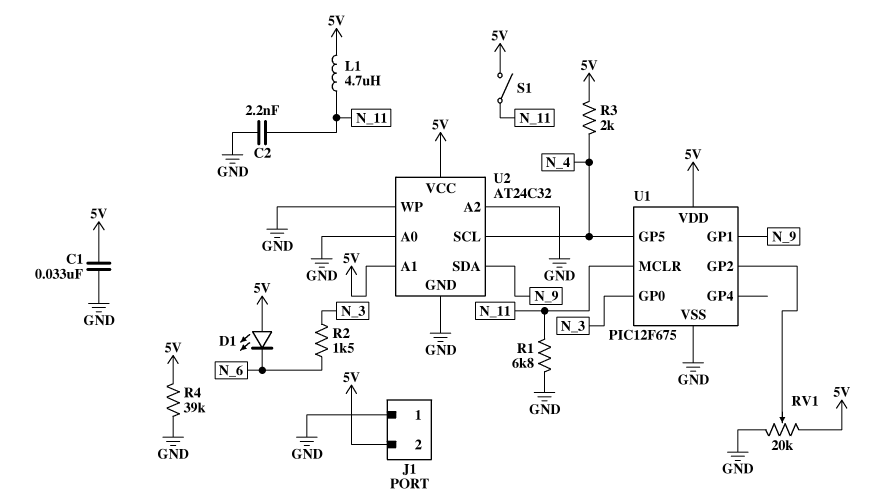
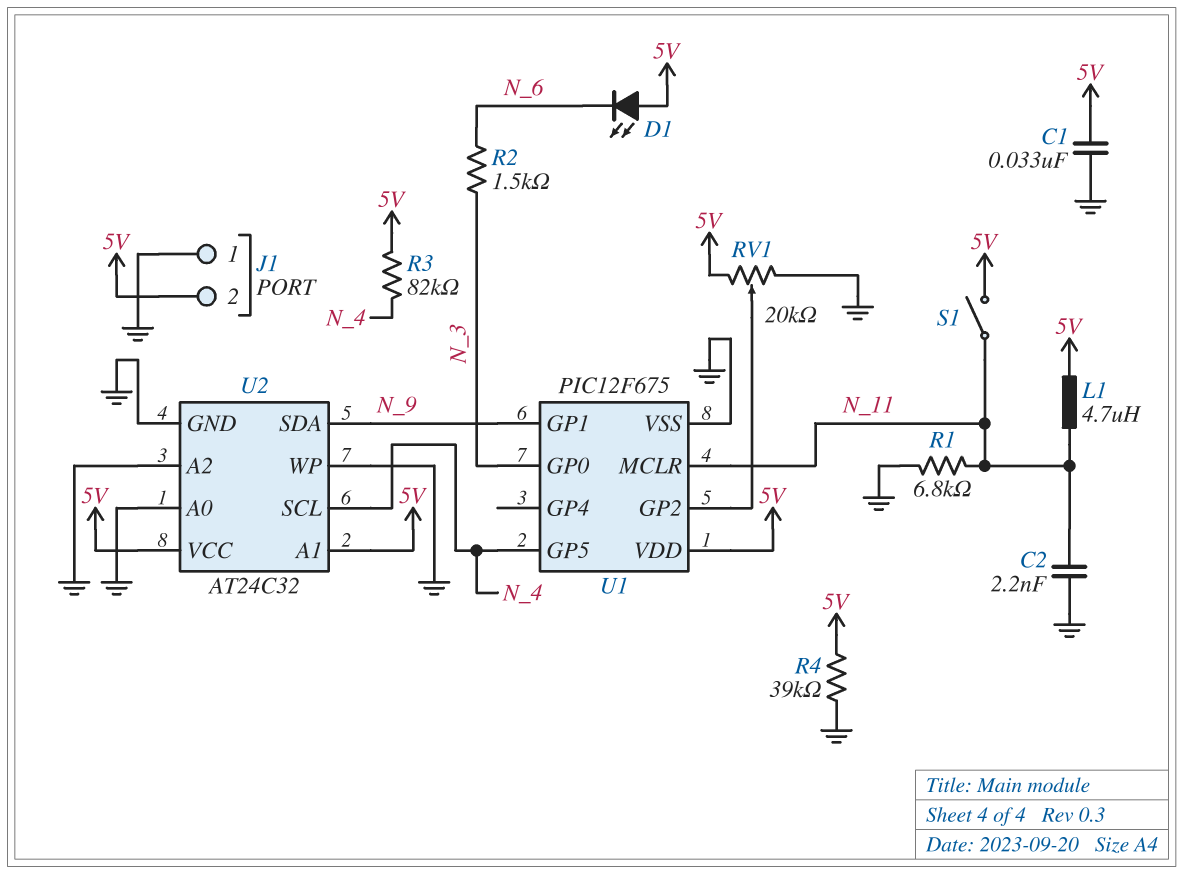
R3: 2k (5V, N_4) -> 82k (5V, N_4)

